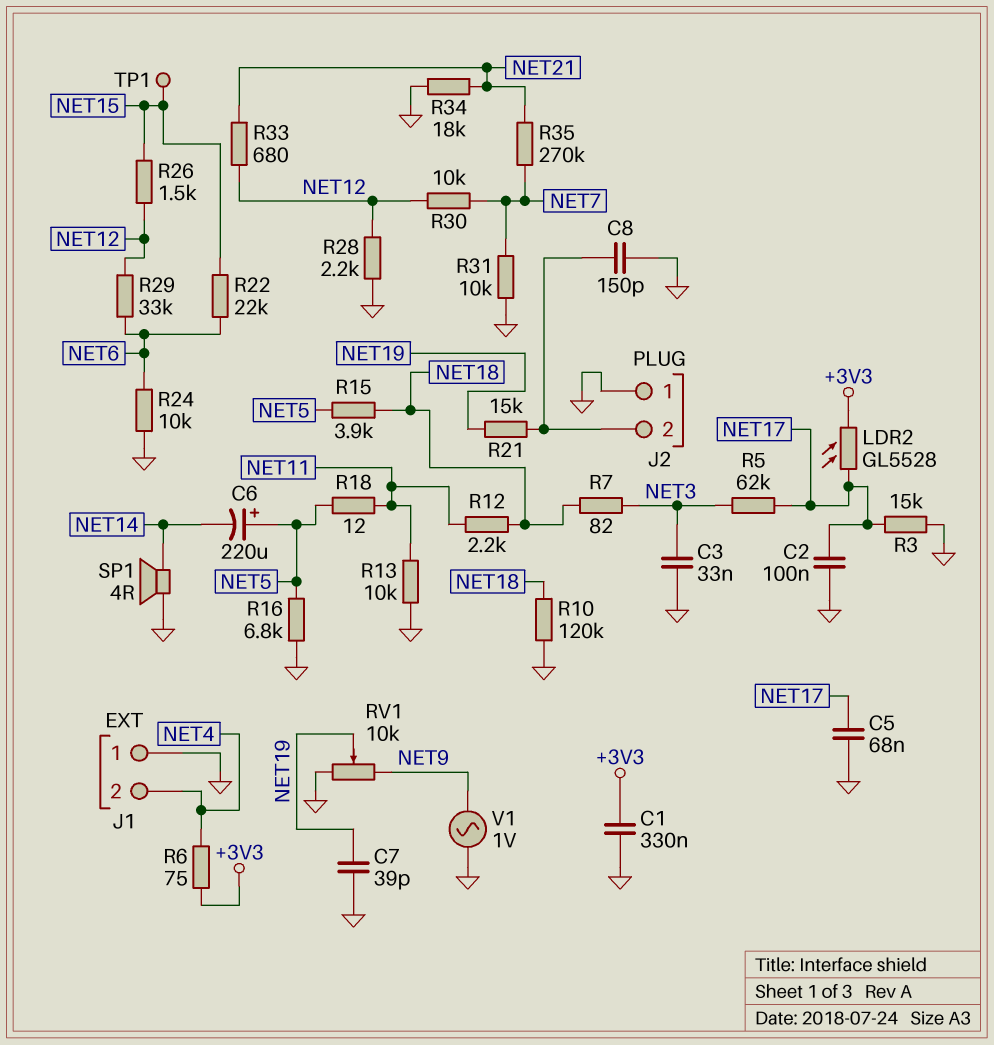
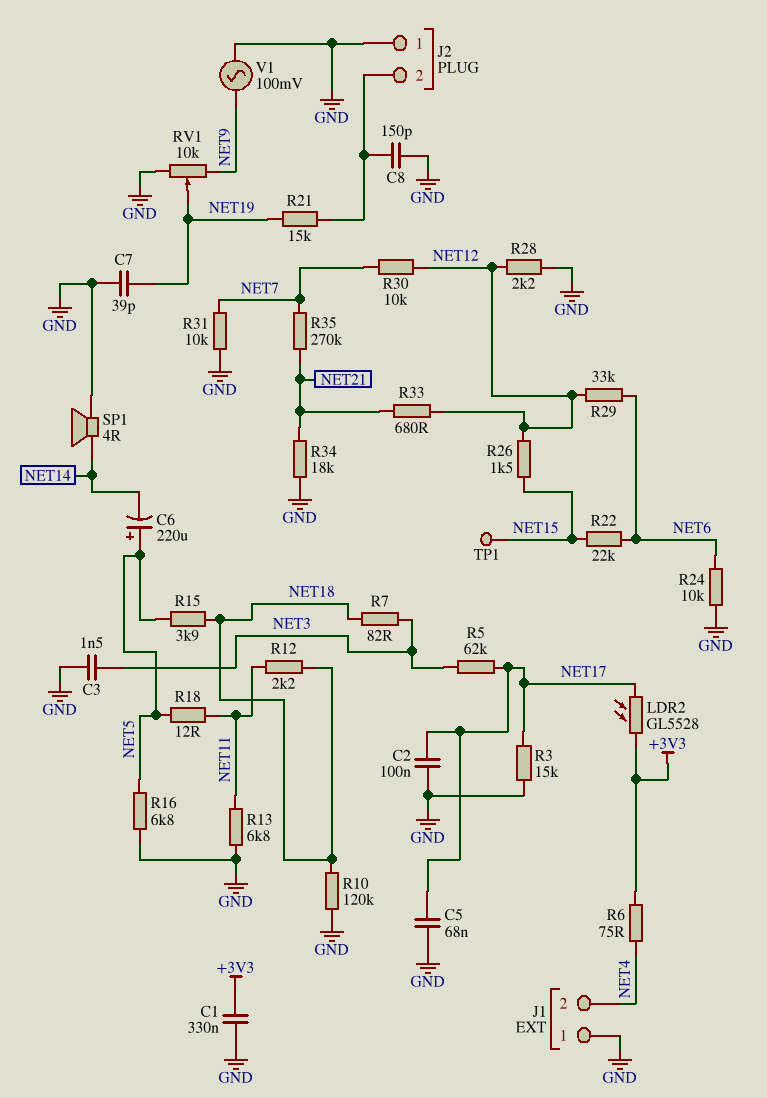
C3: 33nF (GND, NET3) -> 1.5nF (GND, NET3)
R13: 10k (GND, NET11) -> 6.8k (GND, NET11)
V1: AC 1V (GND, NET9) -> AC 100mV (GND, NET9)

